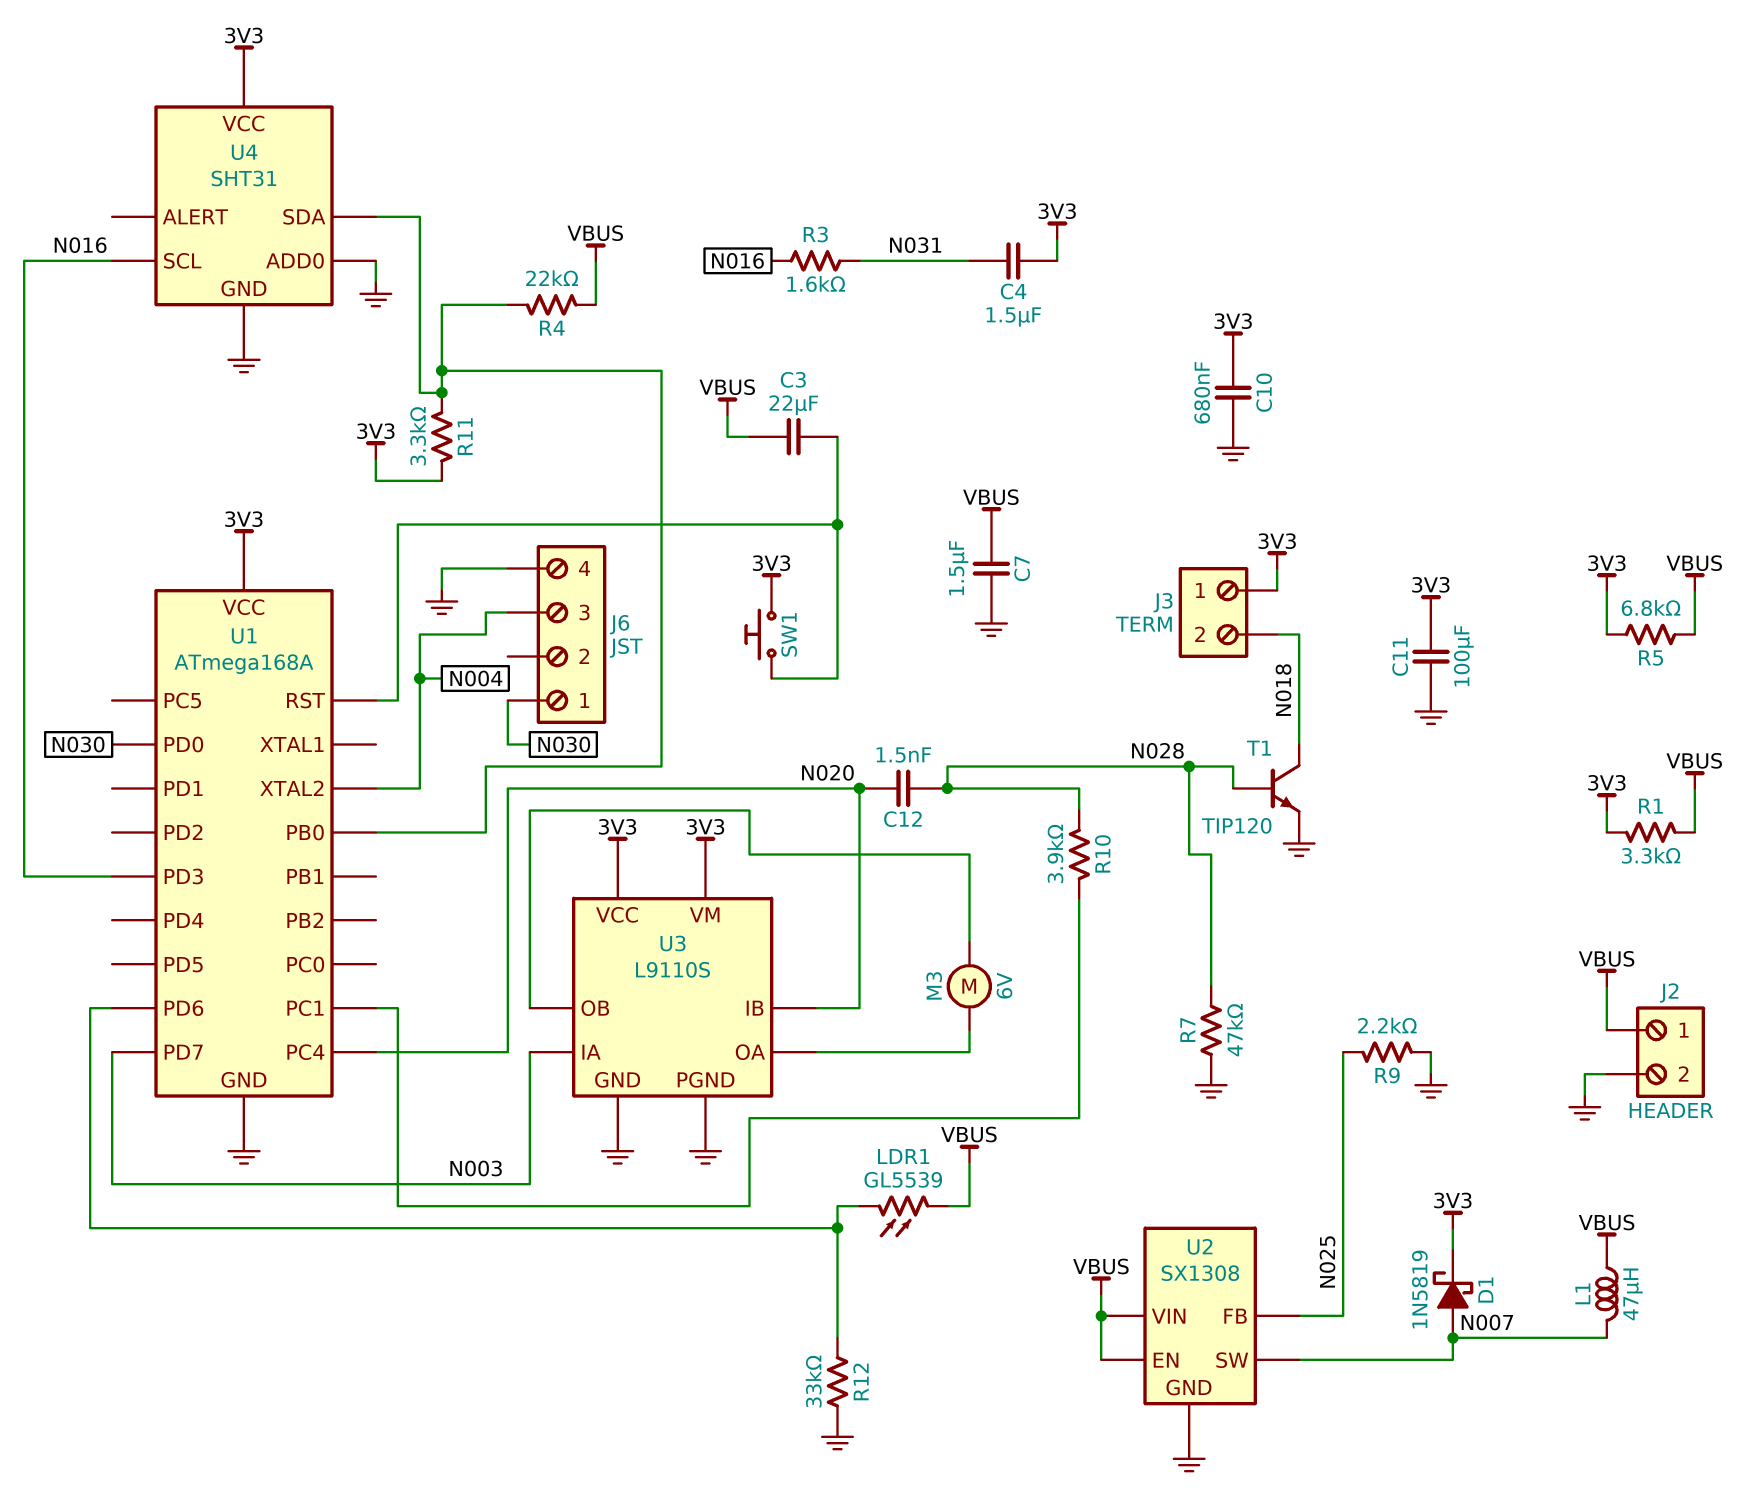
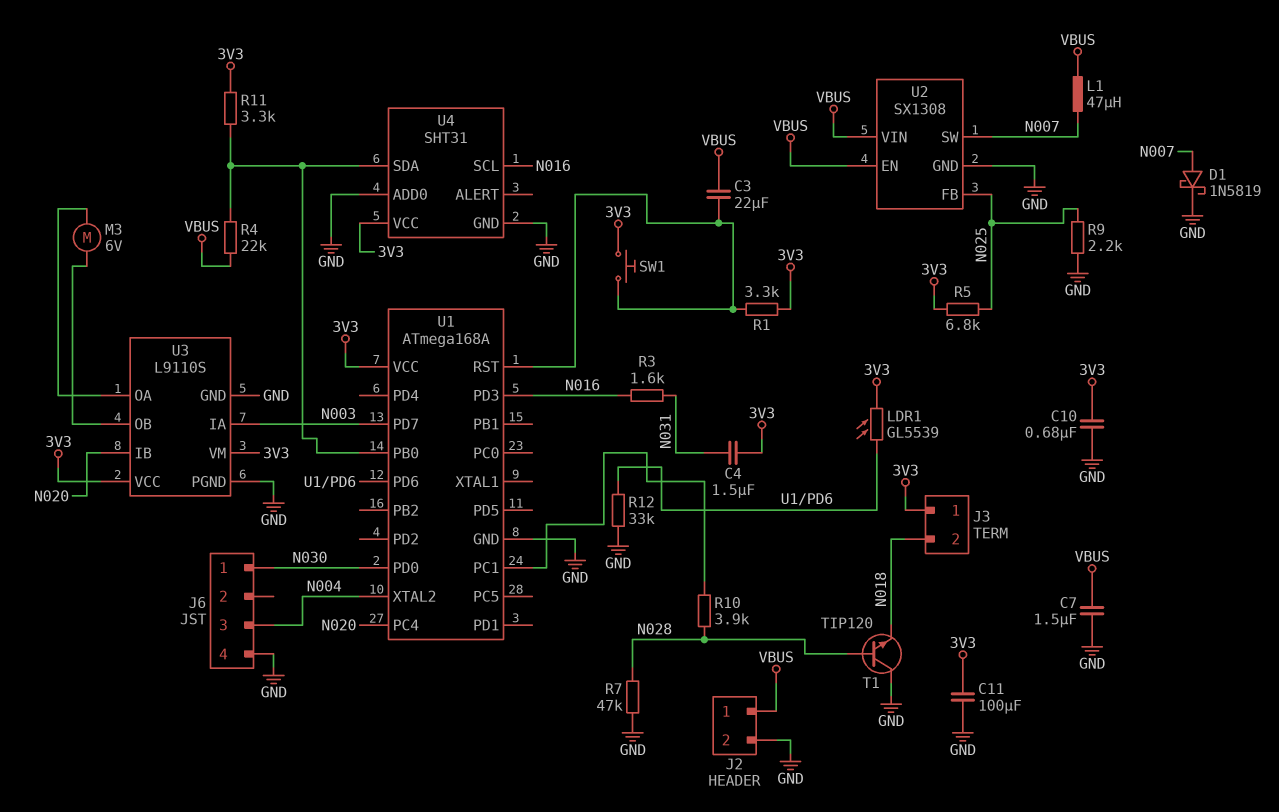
C12: 1.5nF (N020, N028) -> none
D1: schottky 1N5819 (A N007, K 3V3) -> schottky 1N5819 (A N007, K GND)
LDR1: GL5539 (U1/PD6, VBUS) -> GL5539 (3V3, U1/PD6)
R1: 3.3k (3V3, VBUS) -> 3.3k (3V3, U1/RST)
R5: 6.8k (3V3, VBUS) -> 6.8k (3V3, N025)
T1: NPN TIP120 (B N028, C N018, E GND) -> NPN TIP120 (B N028, C GND, E N018)

